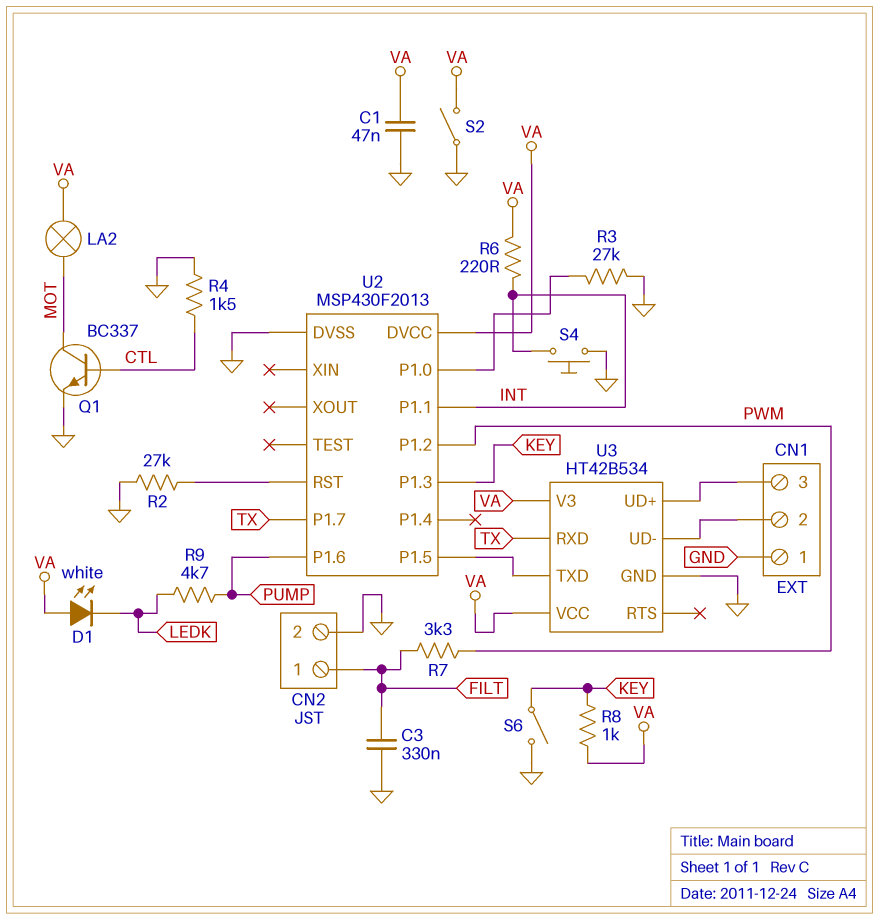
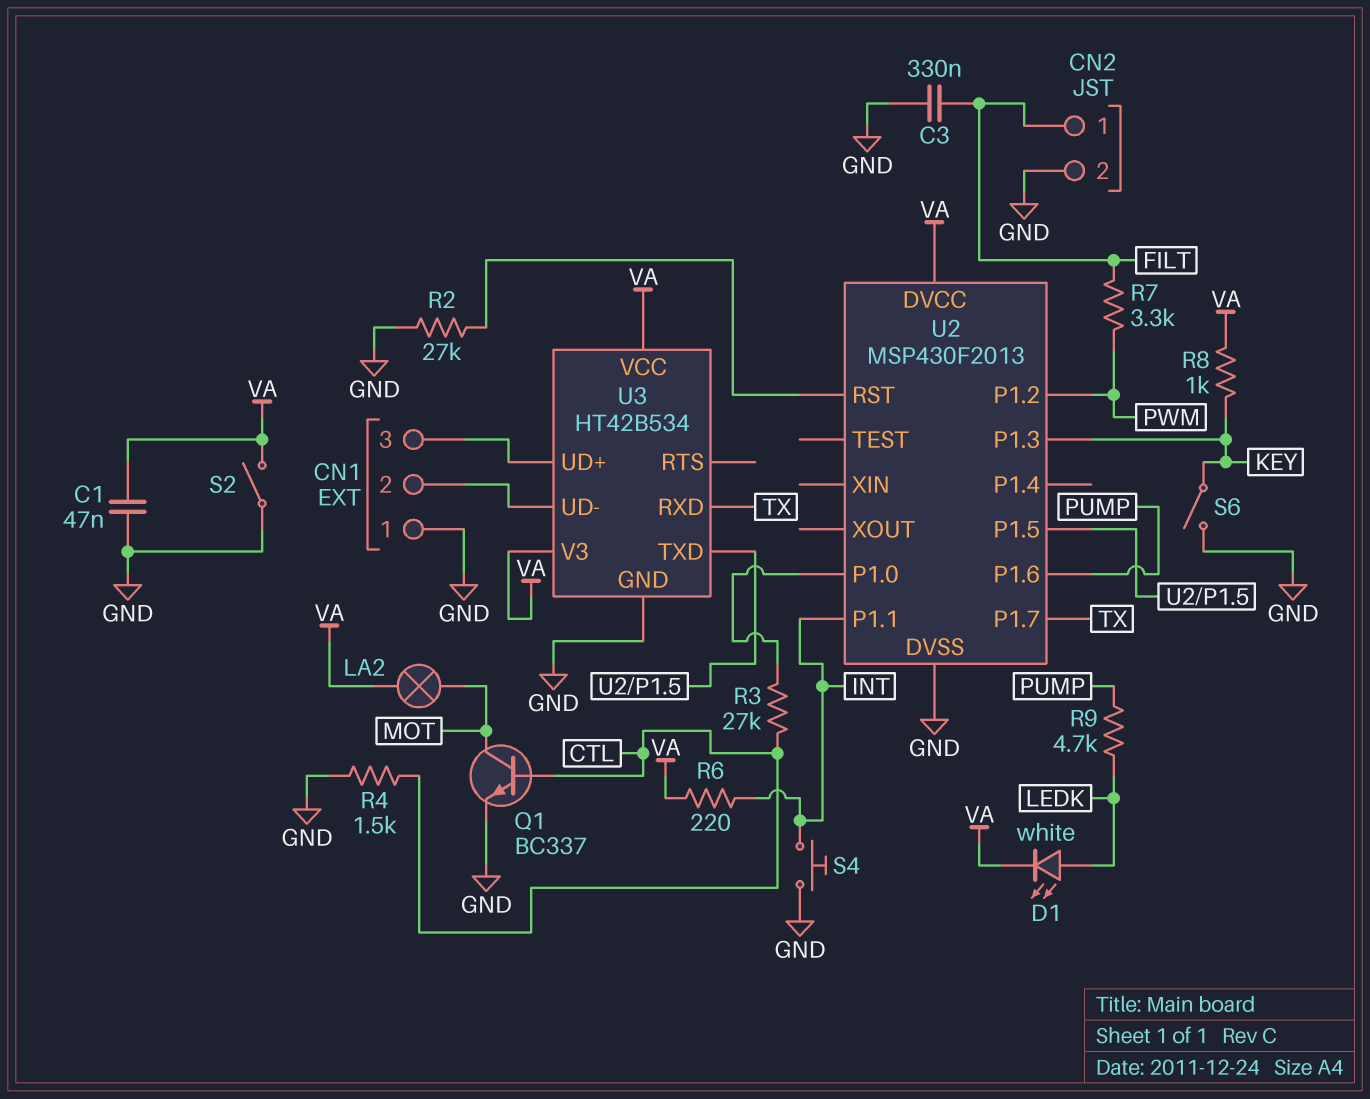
D1: LED white (A VA, K LEDK) -> LED white (A LEDK, K VA)
R3: 27k (GND, U2/P1.0) -> 27k (CTL, U2/P1.0)

